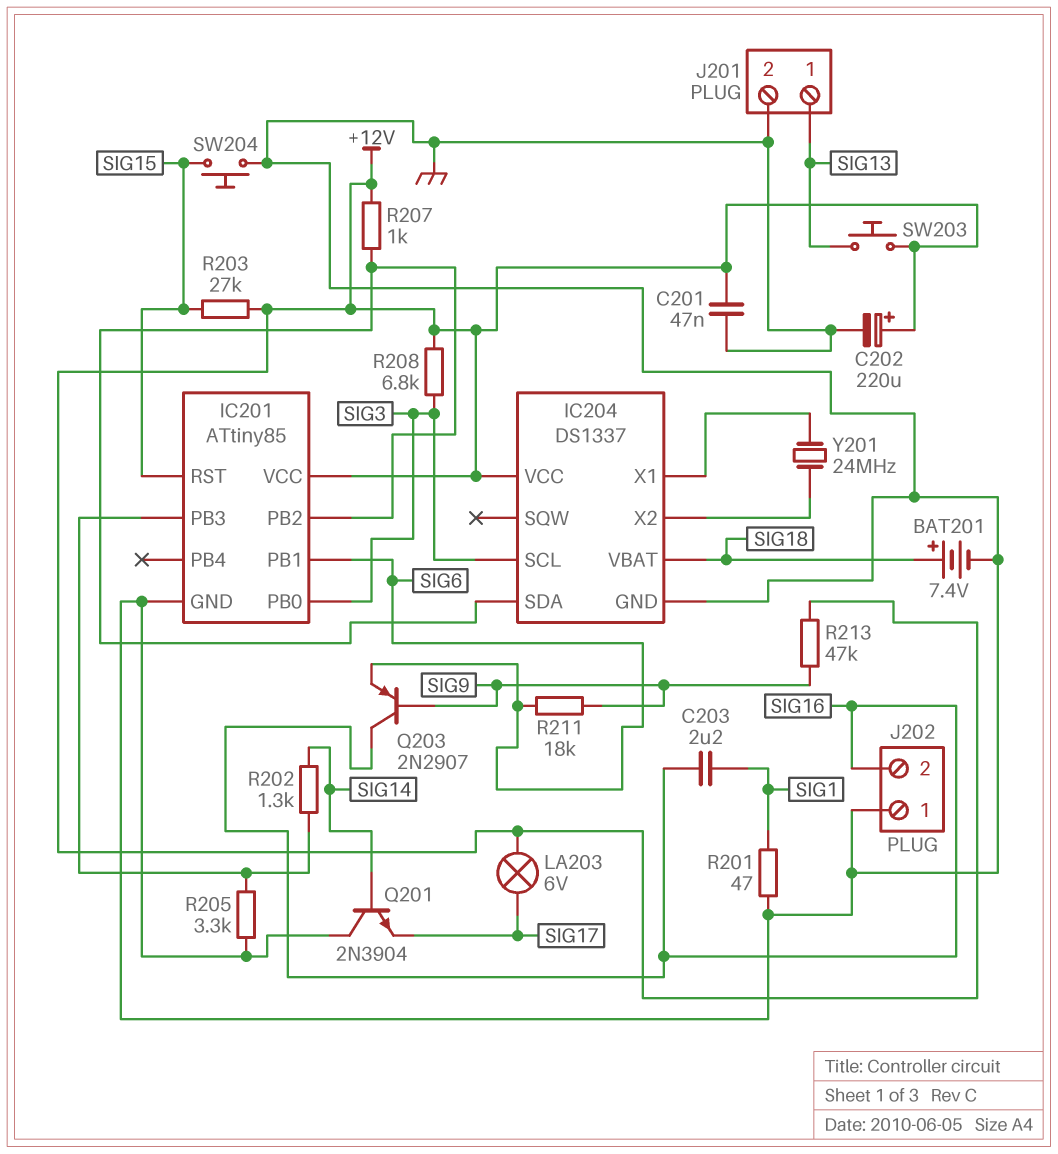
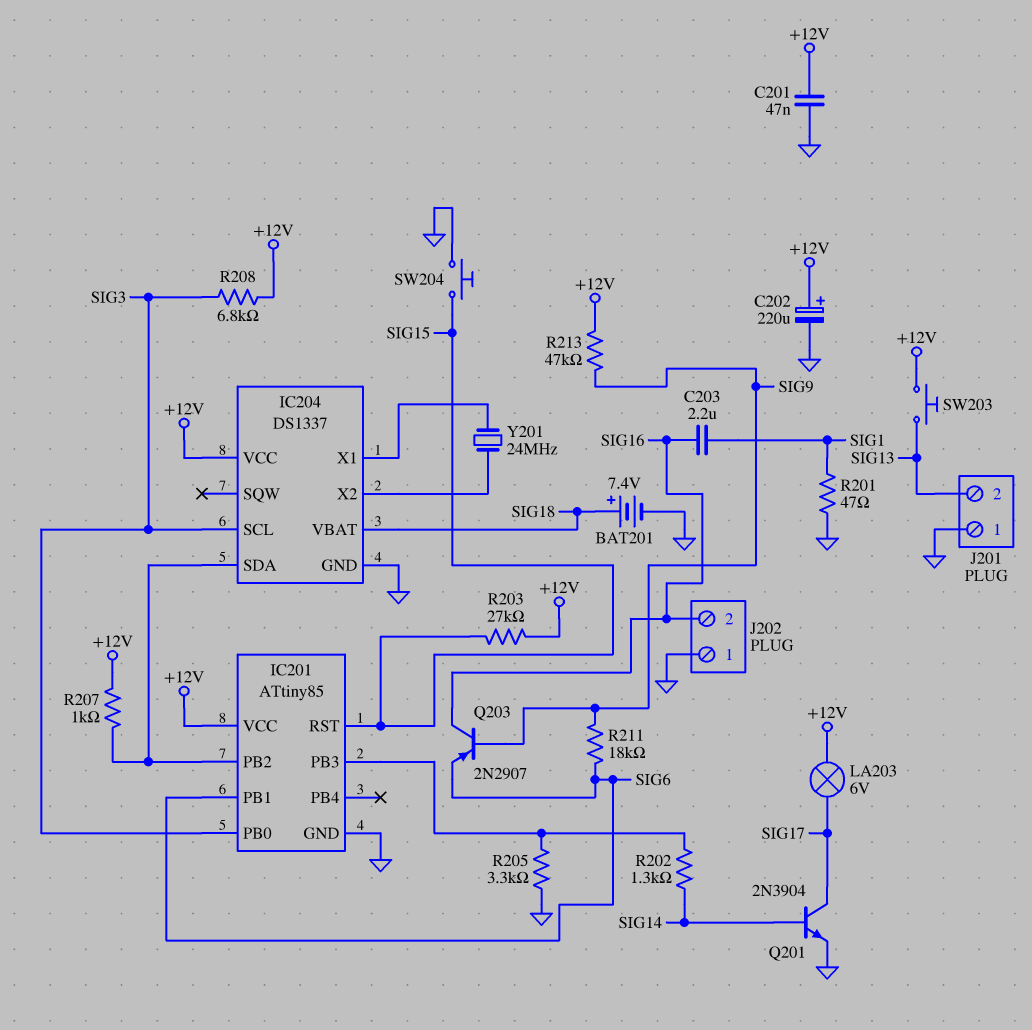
J201 pin 1: SIG13 -> GND
J201 pin 2: GND -> SIG13
Q201: NPN 2N3904 (B SIG14, C GND, E SIG17) -> NPN 2N3904 (B SIG14, C SIG17, E GND)

